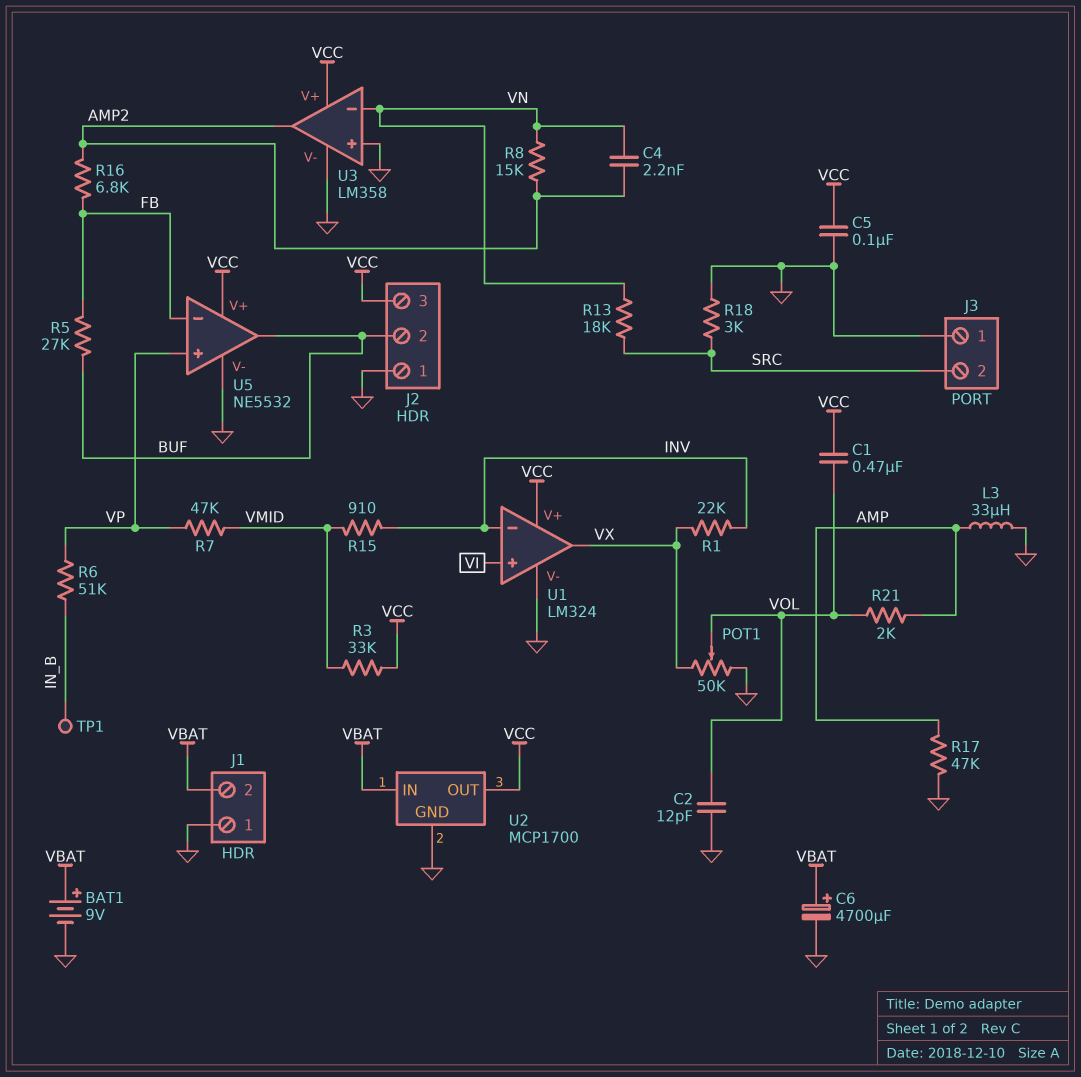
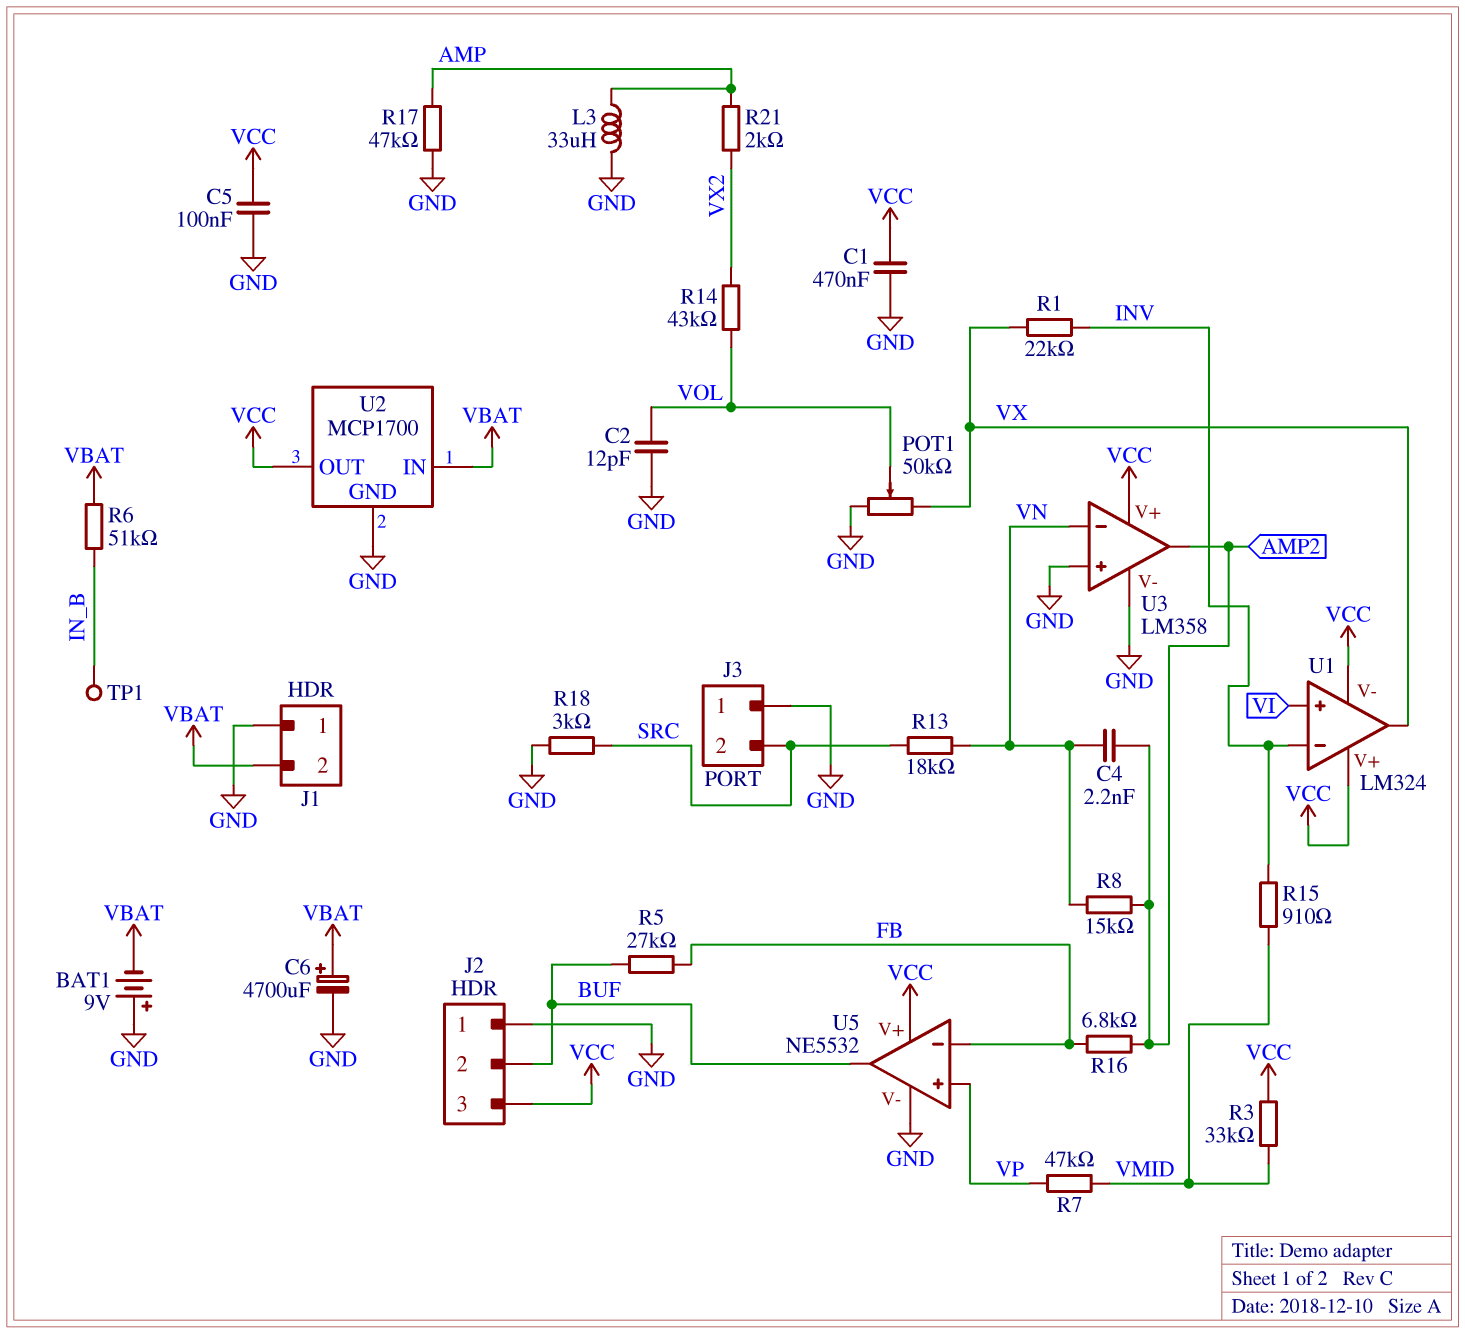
BAT1: 9V (plus VBAT, minus GND) -> 9V (plus GND, minus VBAT)
C1: 470nF (VCC, VOL) -> 470nF (GND, VCC)
R6: 51k (IN_B, VP) -> 51k (IN_B, VBAT)
R14: none -> 43k (VOL, VX2)
R21: 2k (AMP, VOL) -> 2k (AMP, VX2)
U1 pin V-: GND -> VCC

